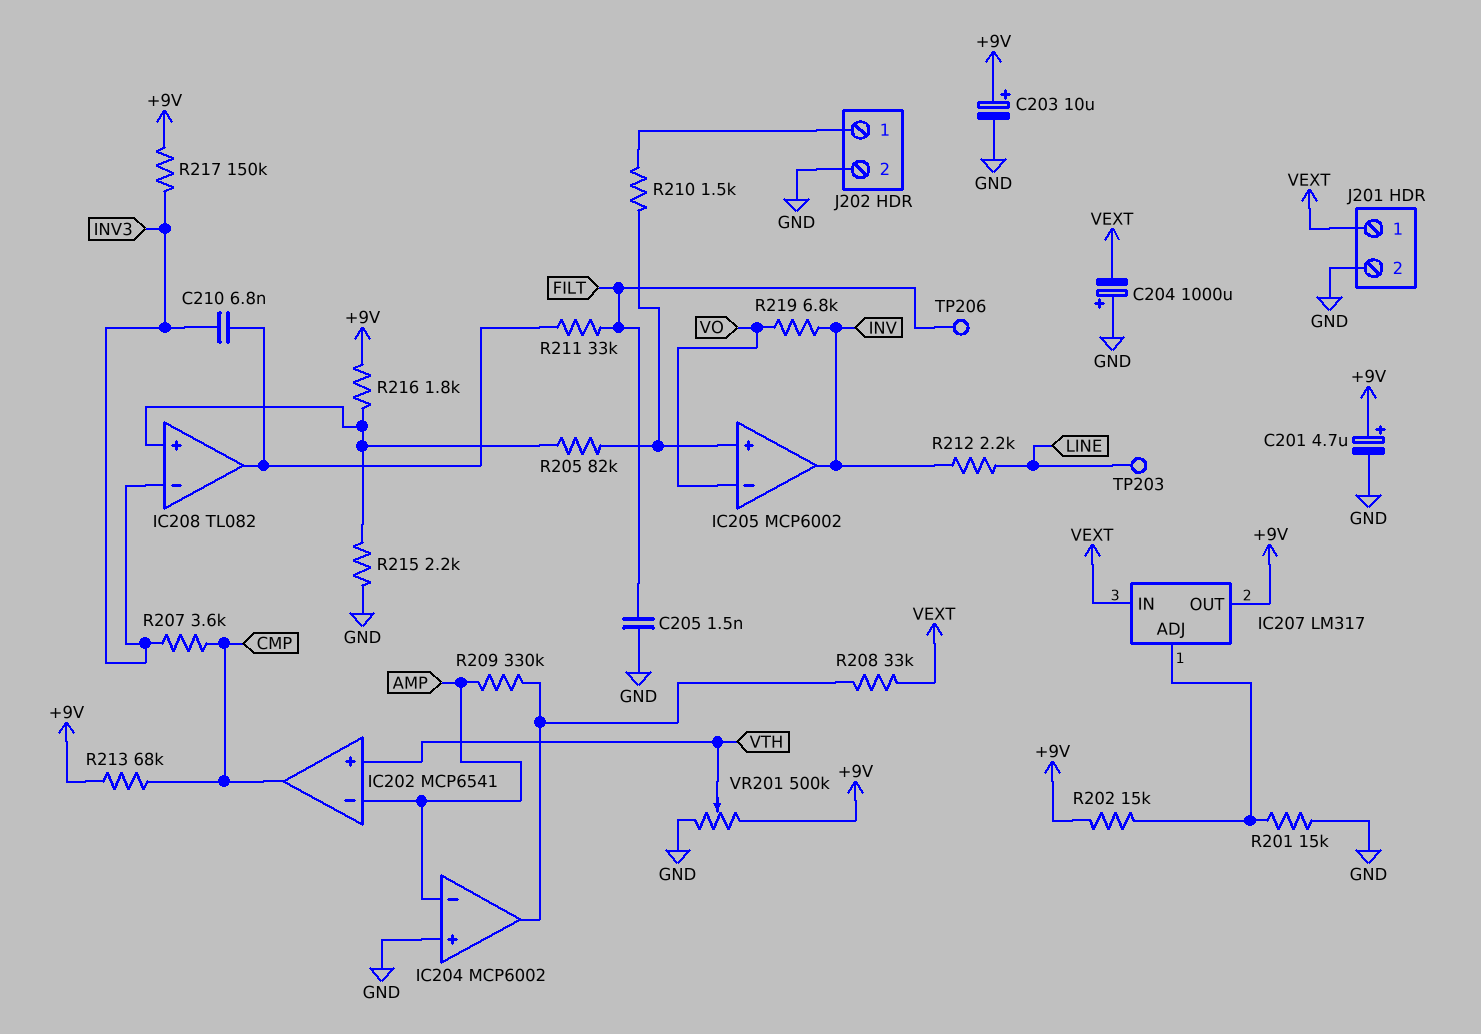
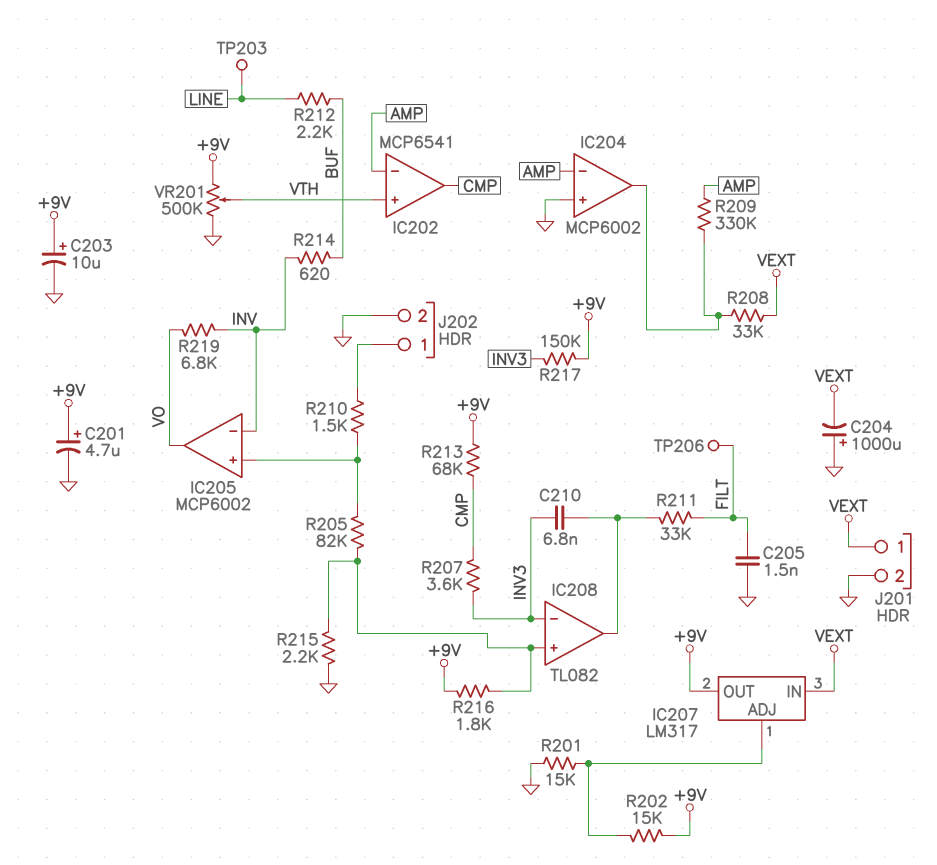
IC205 pin in-: VO -> INV
IC205 pin out: INV -> VO
R212: 2.2k (INV, LINE) -> 2.2k (BUF, LINE)
R214: none -> 620 (BUF, INV)

